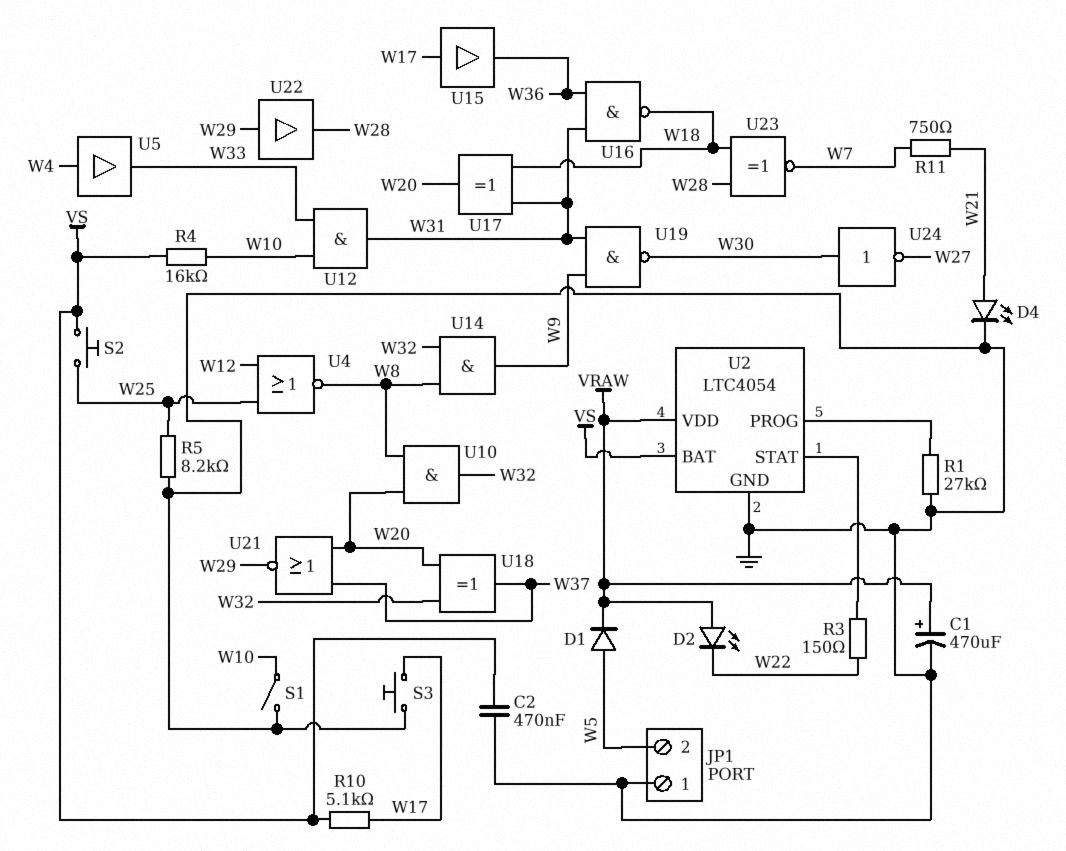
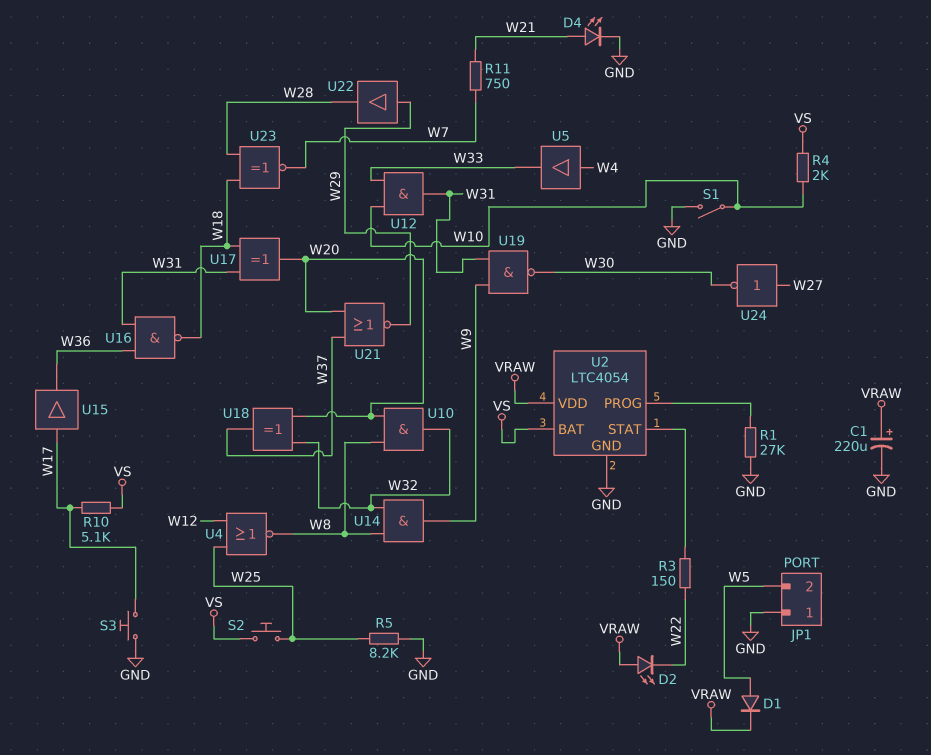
C1: 470uF (plus VRAW, minus GND) -> 220uF (plus VRAW, minus GND)
C2: 470nF (GND, VS) -> none
R4: 16k (VS, W10) -> 2k (VS, W10)
U24: NOT (in W30, out W27) -> NOT (in W27, out W30)

